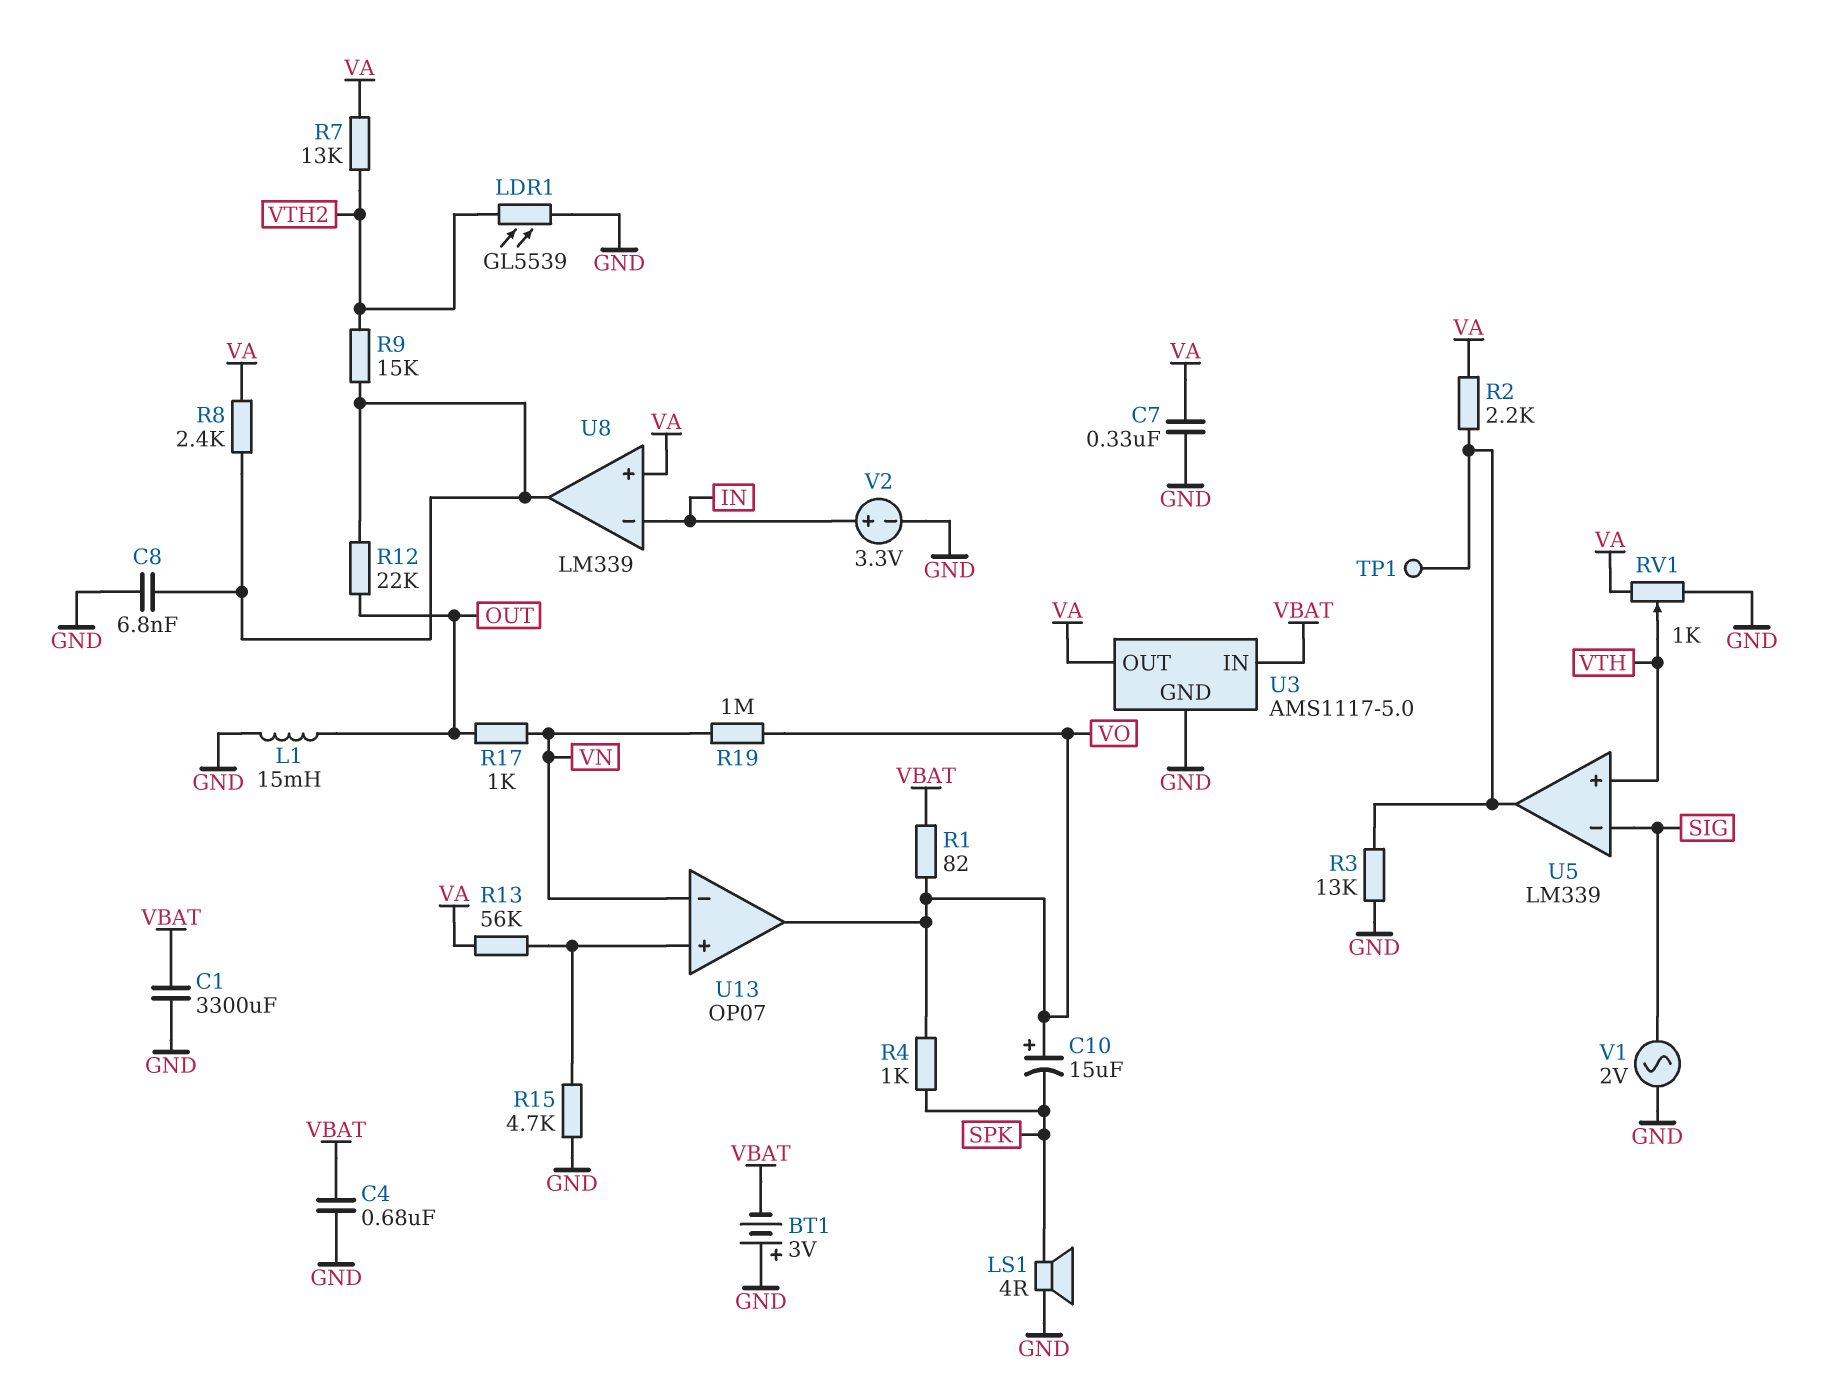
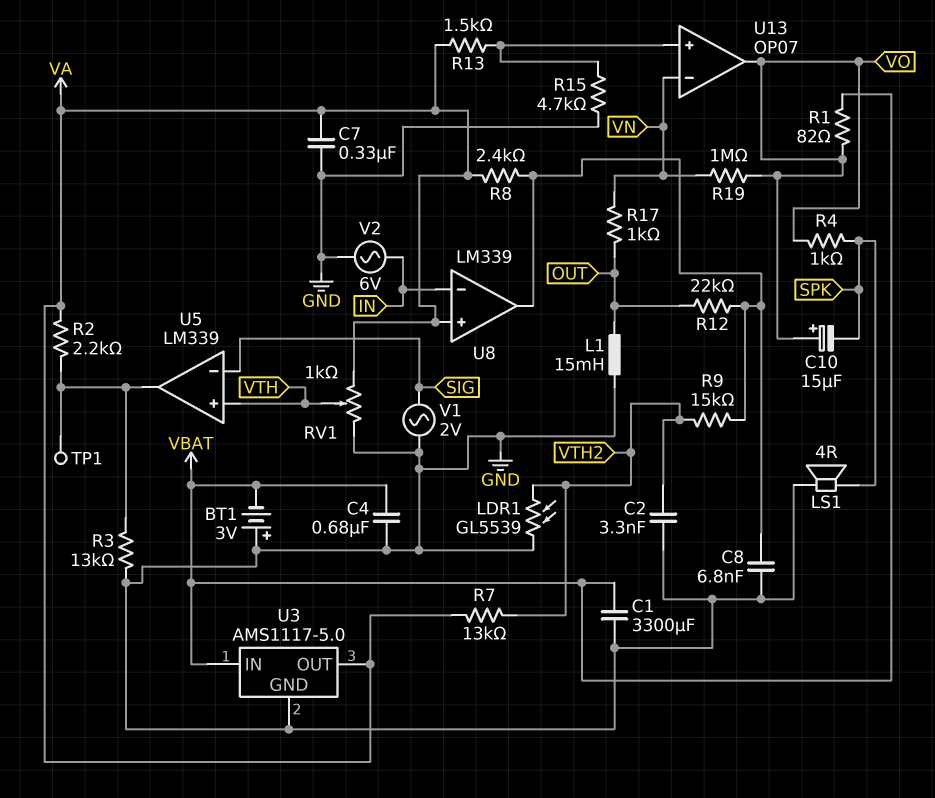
C2: none -> 3.3nF (GND, VTH2)
R13: 56k (U13/in+, VA) -> 1.5k (U13/in+, VA)
V2: 3.3V (plus IN, minus GND) -> AC 6V (GND, IN)

